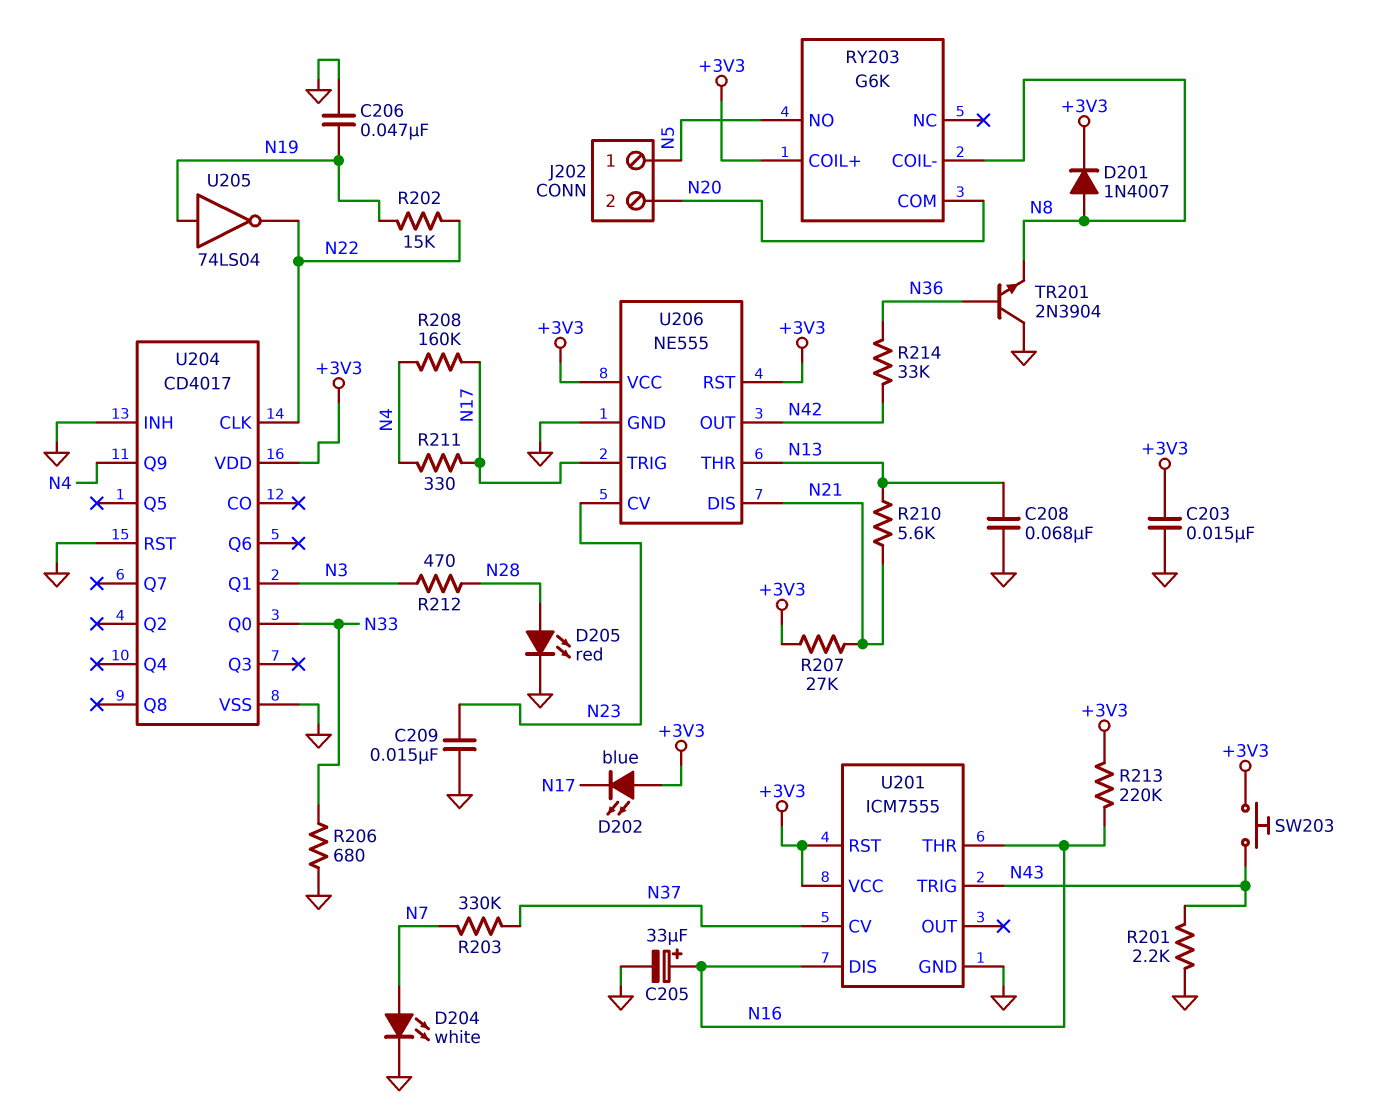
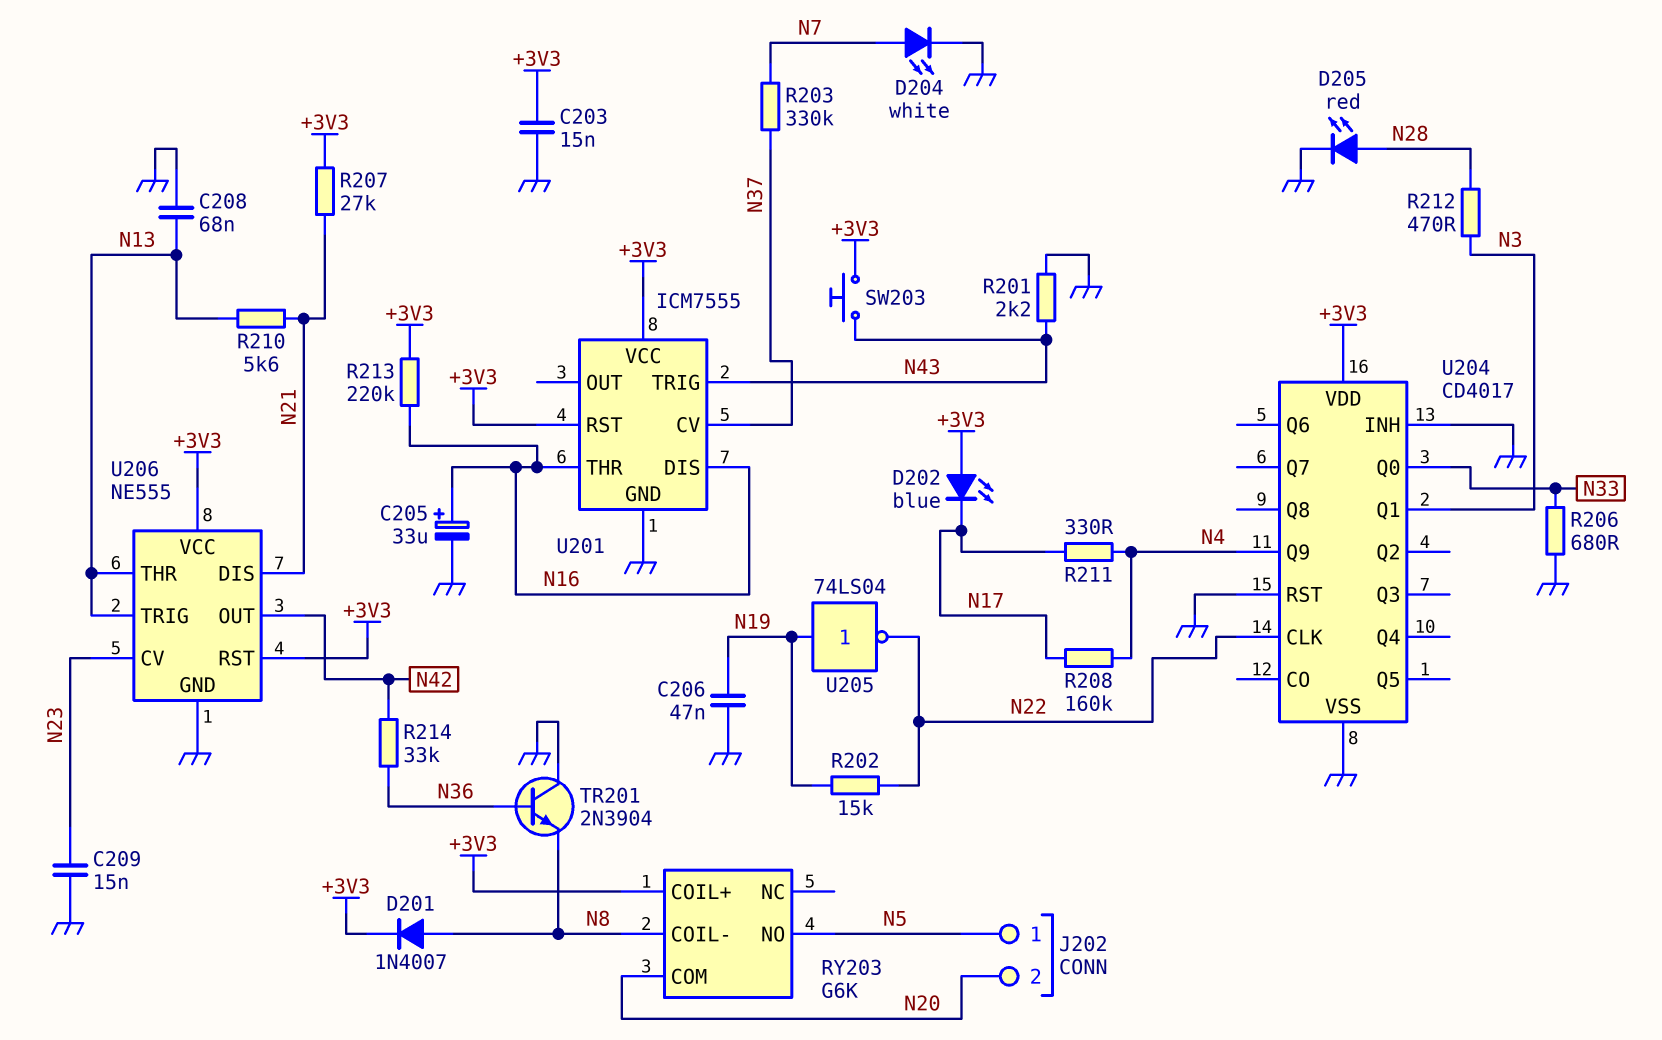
U206 pin TRIG: N17 -> N13

